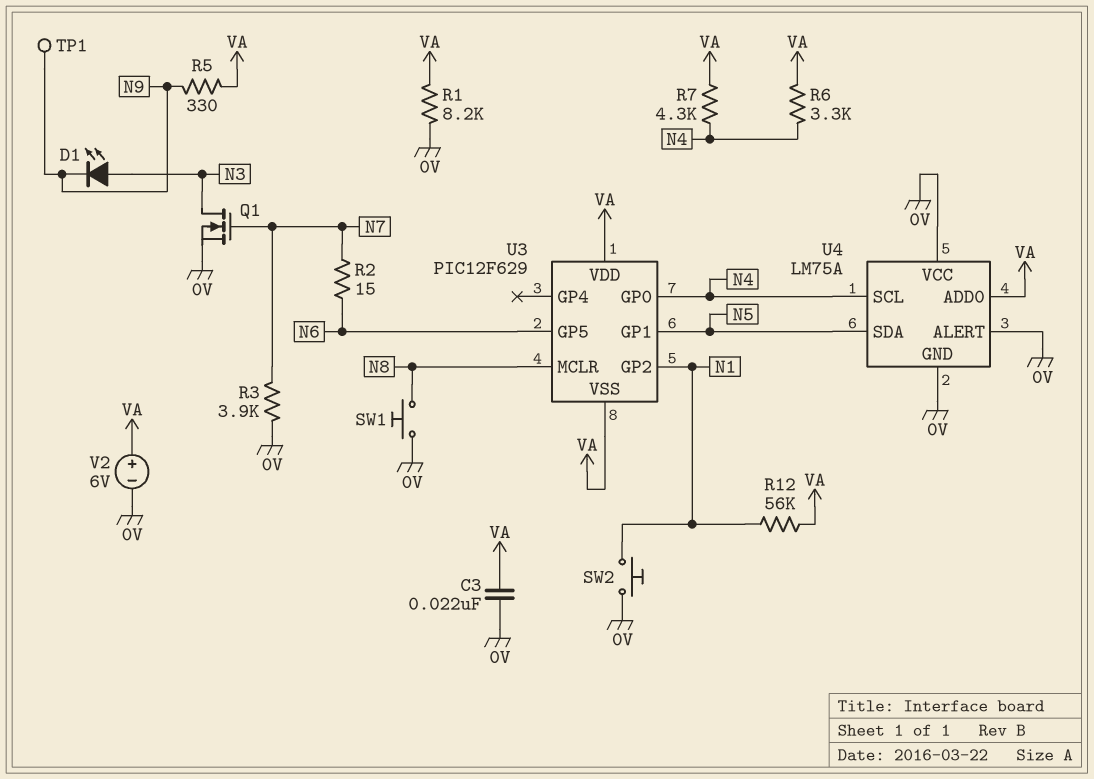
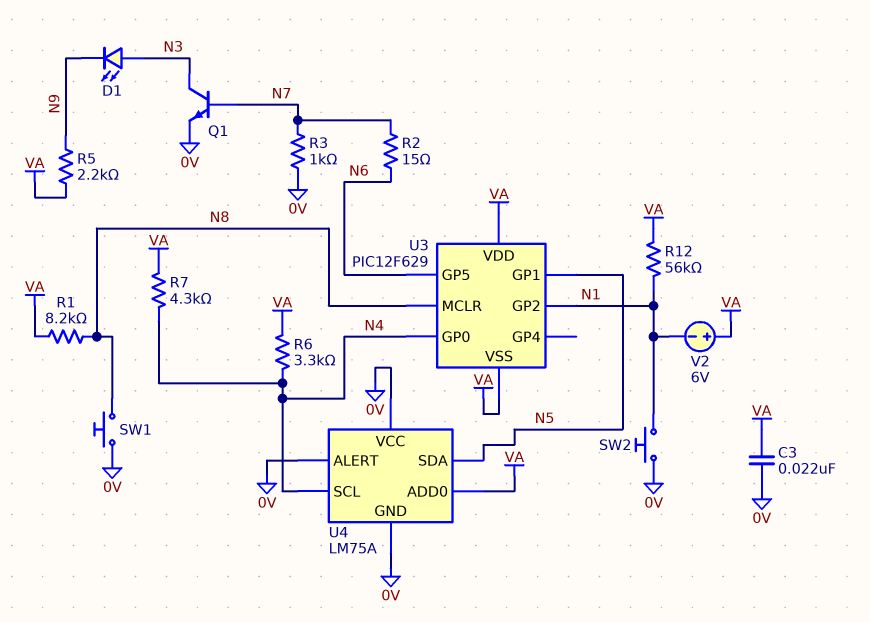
Q1: NMOS (G N7, D N3, S 0V) -> NPN (B N7, C N3, E 0V)
R1: 8.2k (0V, VA) -> 8.2k (N8, VA)
R3: 3.9k (0V, N7) -> 1k (0V, N7)
R5: 330 (N9, VA) -> 2.2k (N9, VA)
TP1: test point (N9) -> none
V2: 6V (plus VA, minus 0V) -> 6V (plus VA, minus N1)

